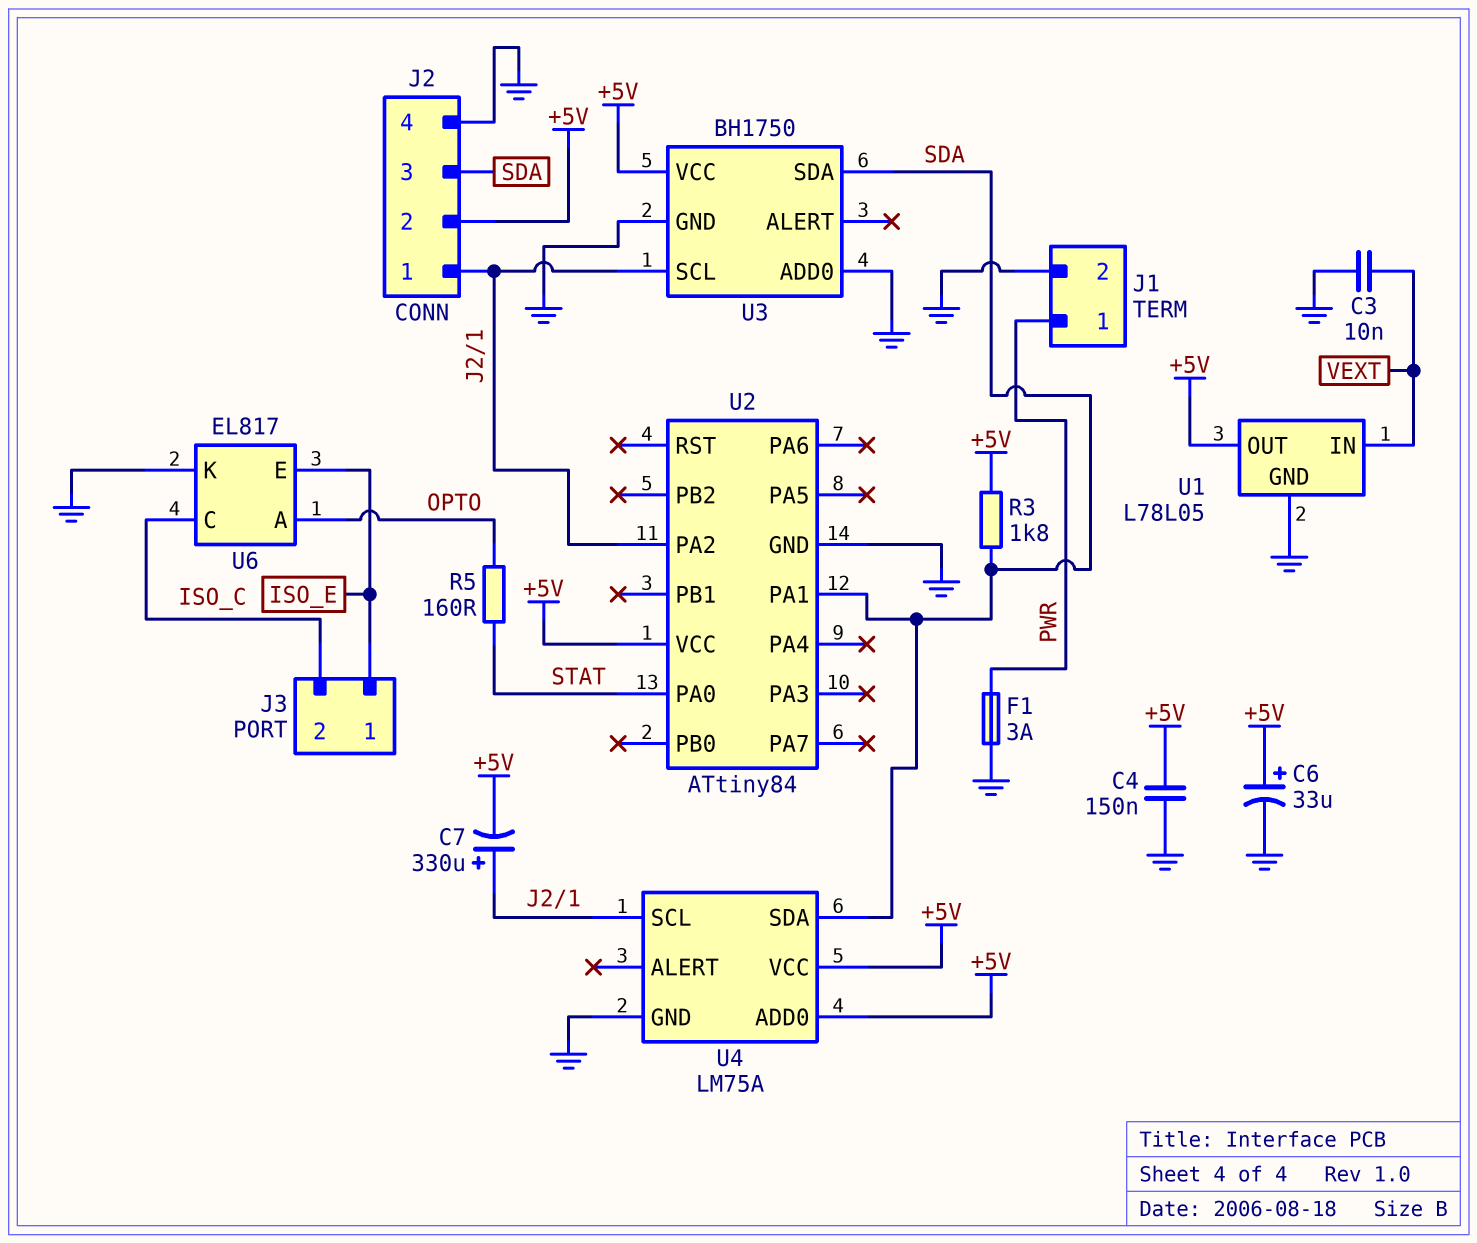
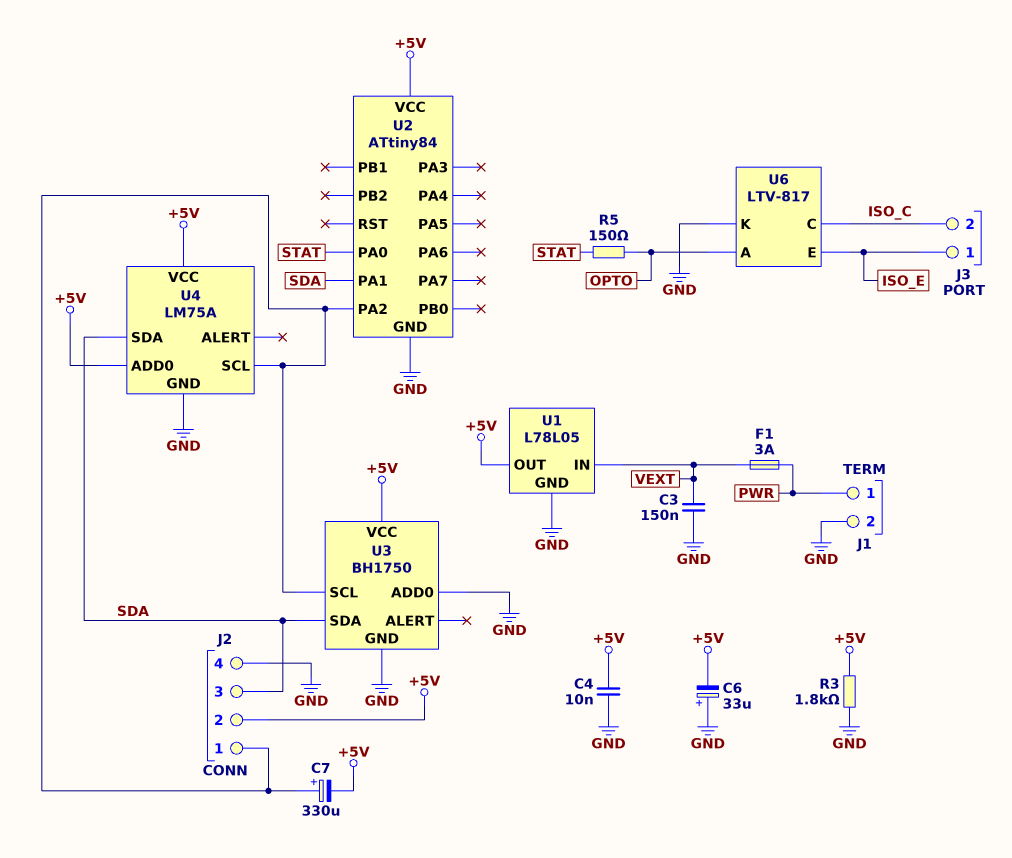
C3: 10nF (GND, VEXT) -> 150nF (GND, VEXT)
C4: 150nF (+5V, GND) -> 10nF (+5V, GND)
C6: 33uF (plus +5V, minus GND) -> 33uF (plus GND, minus +5V)
F1: 3A (GND, PWR) -> 3A (PWR, VEXT)
R3: 1.8k (+5V, SDA) -> 1.8k (+5V, GND)
R5: 160 (OPTO, STAT) -> 150 (OPTO, STAT)
U6: EL817 -> LTV-817

